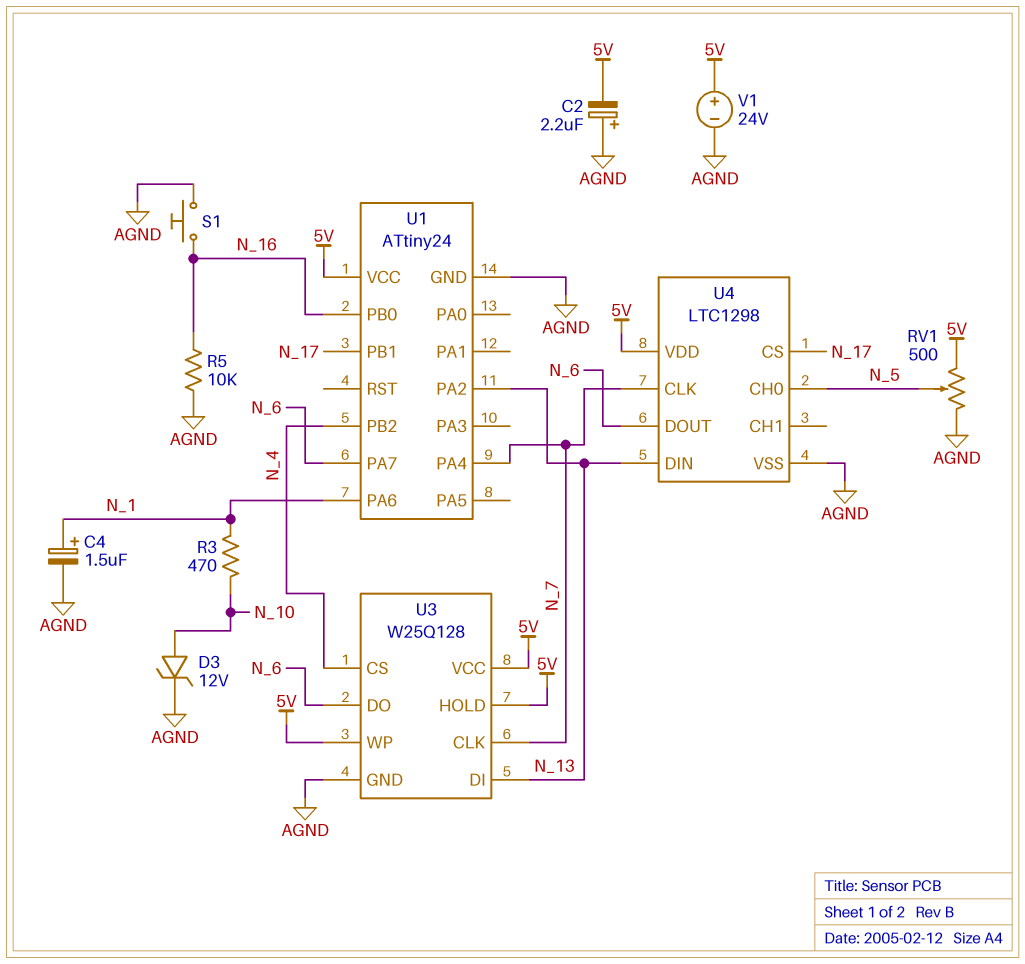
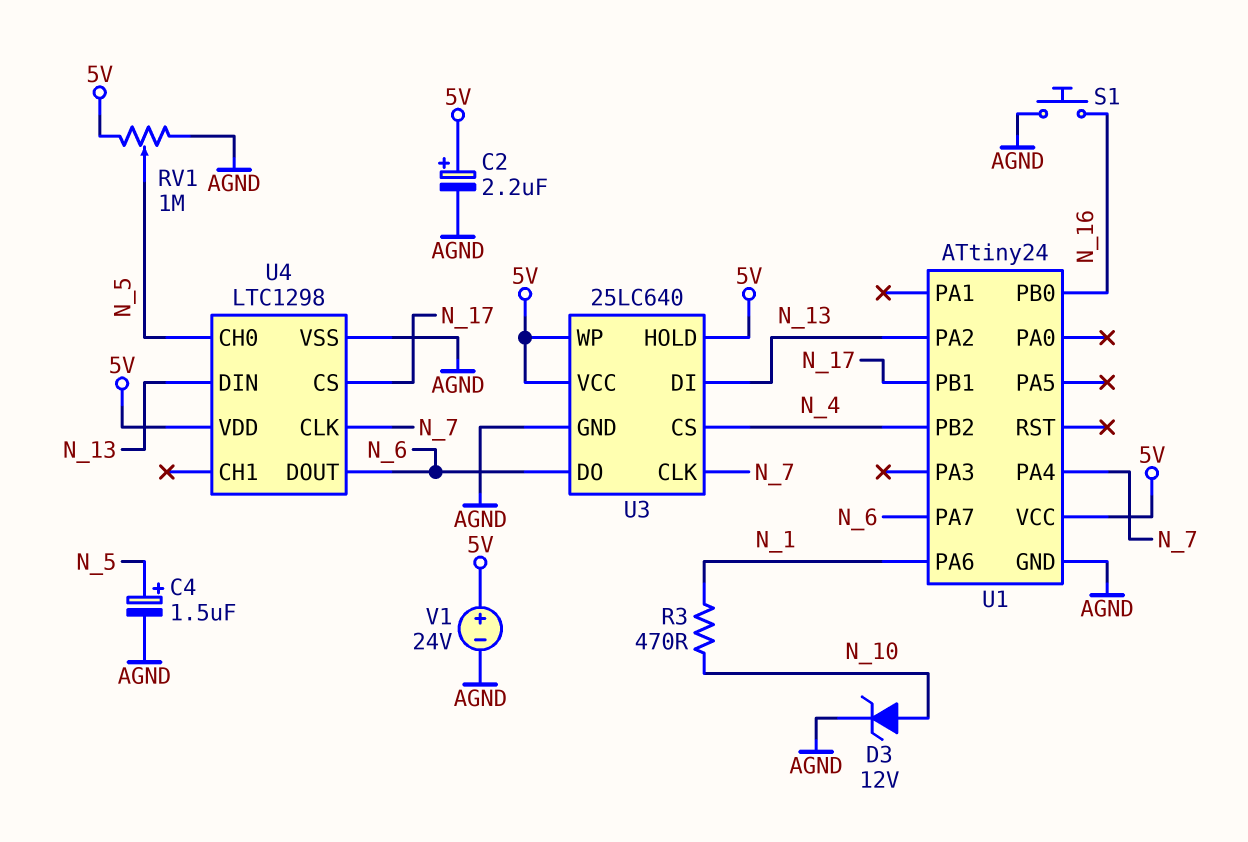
C2: 2.2uF (plus AGND, minus 5V) -> 2.2uF (plus 5V, minus AGND)
C4: 1.5uF (plus N_1, minus AGND) -> 1.5uF (plus N_5, minus AGND)
R5: 10k (AGND, N_16) -> none
RV1: 500 (5V, AGND, wiper N_5) -> 1M (5V, AGND, wiper N_5)
U3: W25Q128 -> 25LC640

